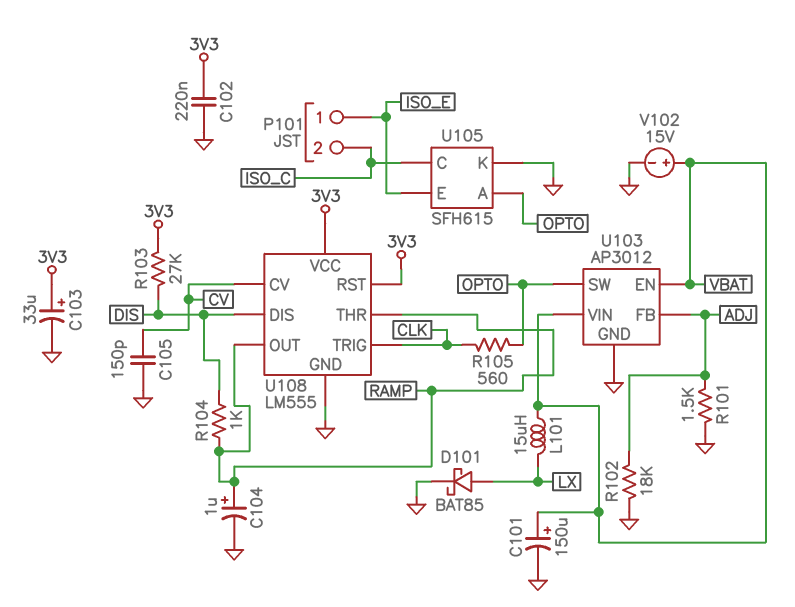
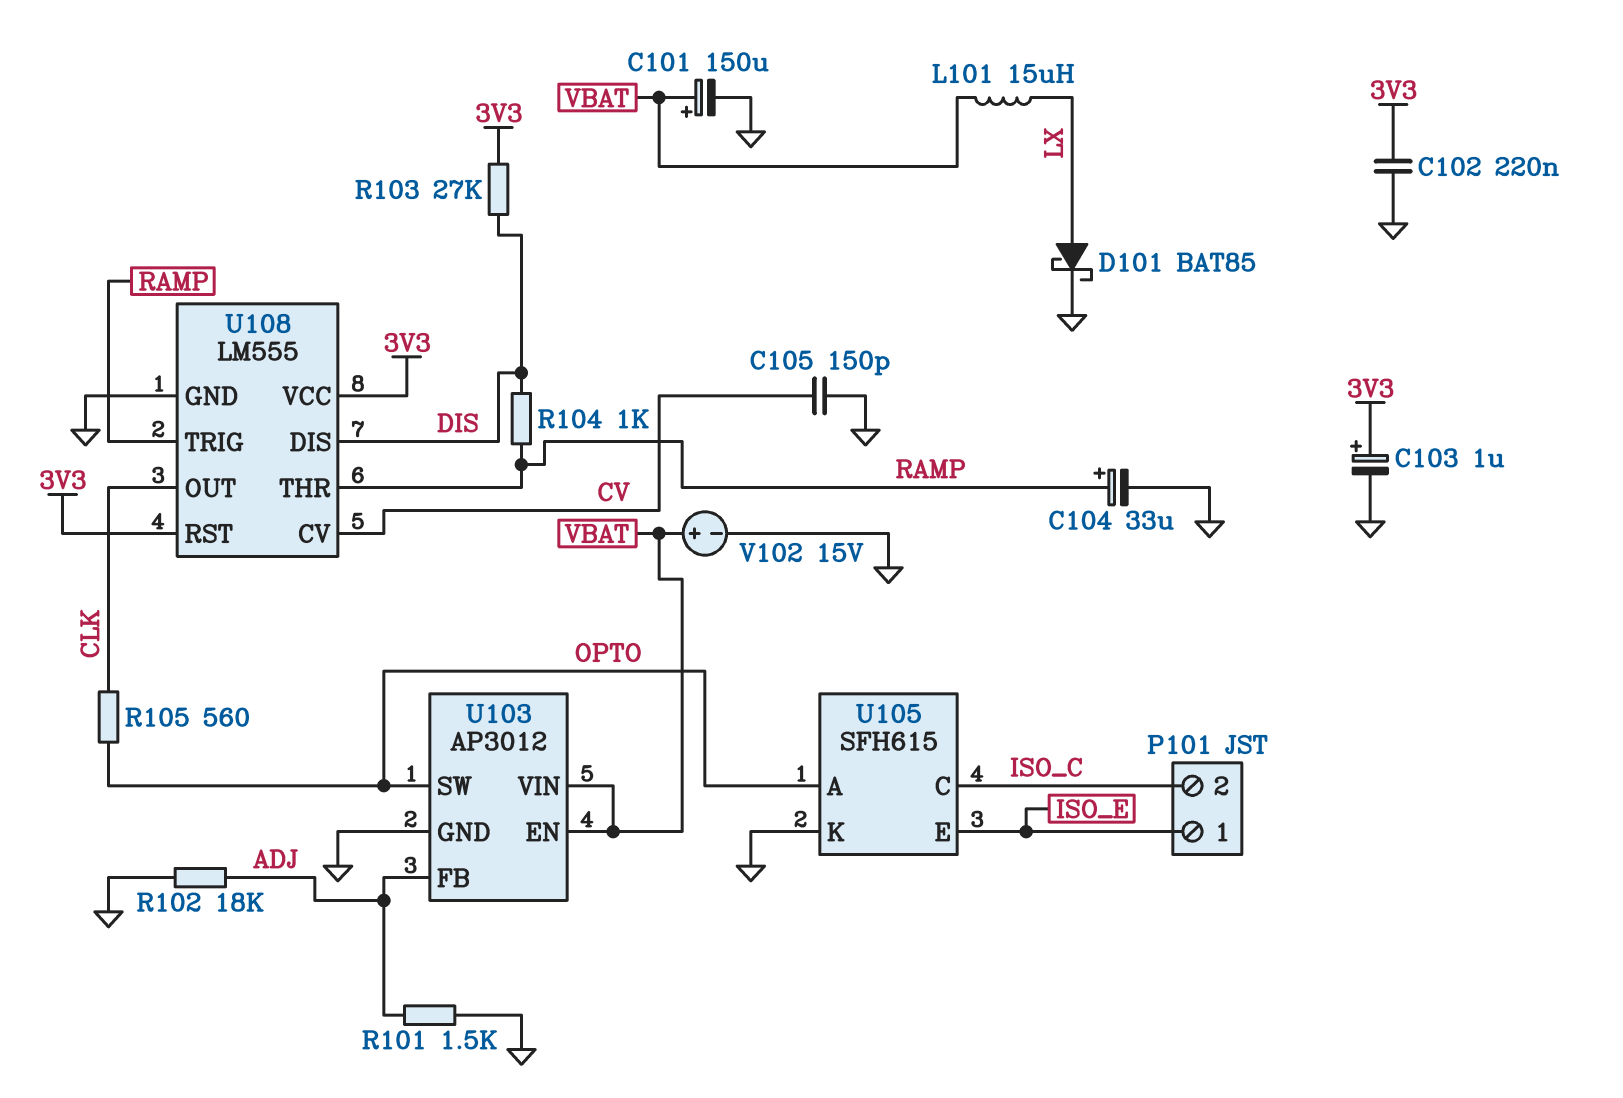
C103: 33uF (plus 3V3, minus GND) -> 1uF (plus 3V3, minus GND)
C104: 1uF (plus RAMP, minus GND) -> 33uF (plus RAMP, minus GND)
U108 pin OUT: RAMP -> CLK
U108 pin TRIG: CLK -> RAMP

